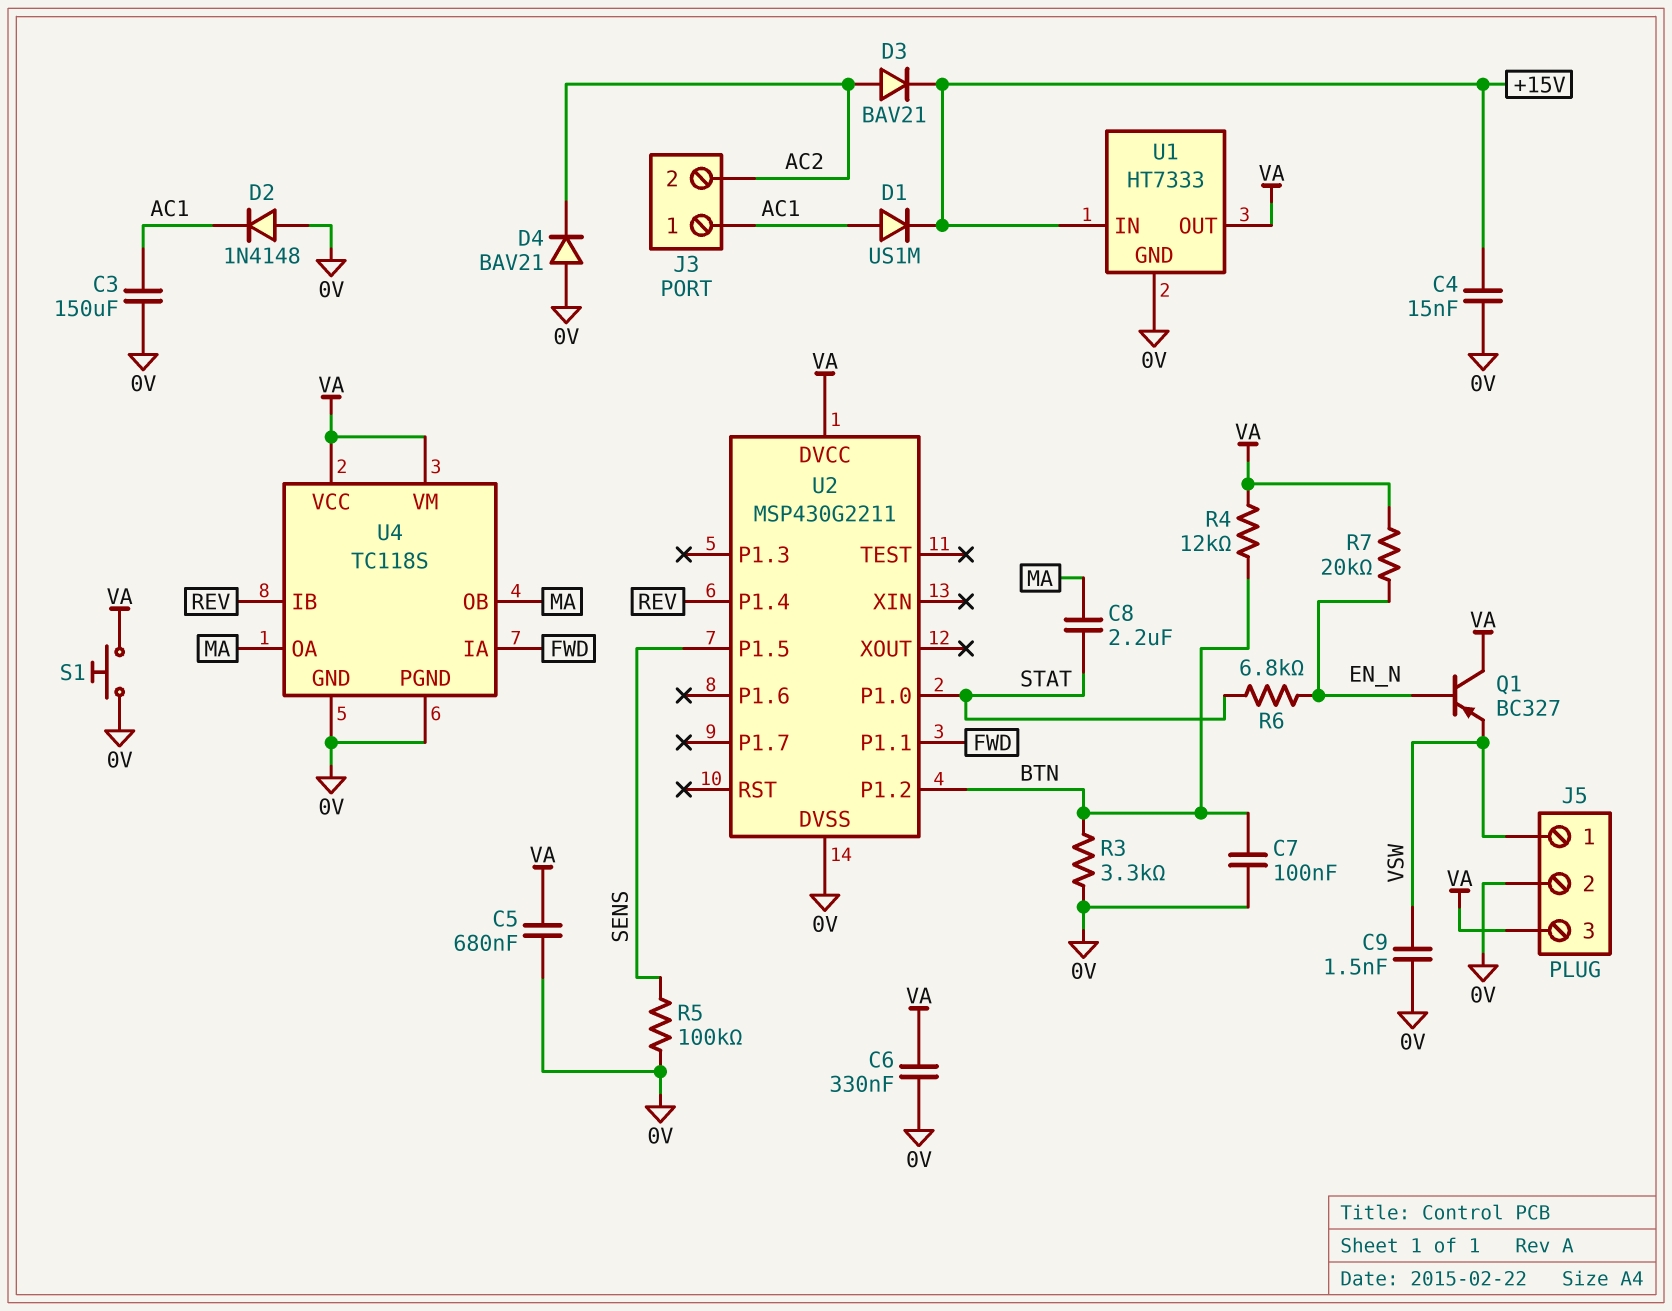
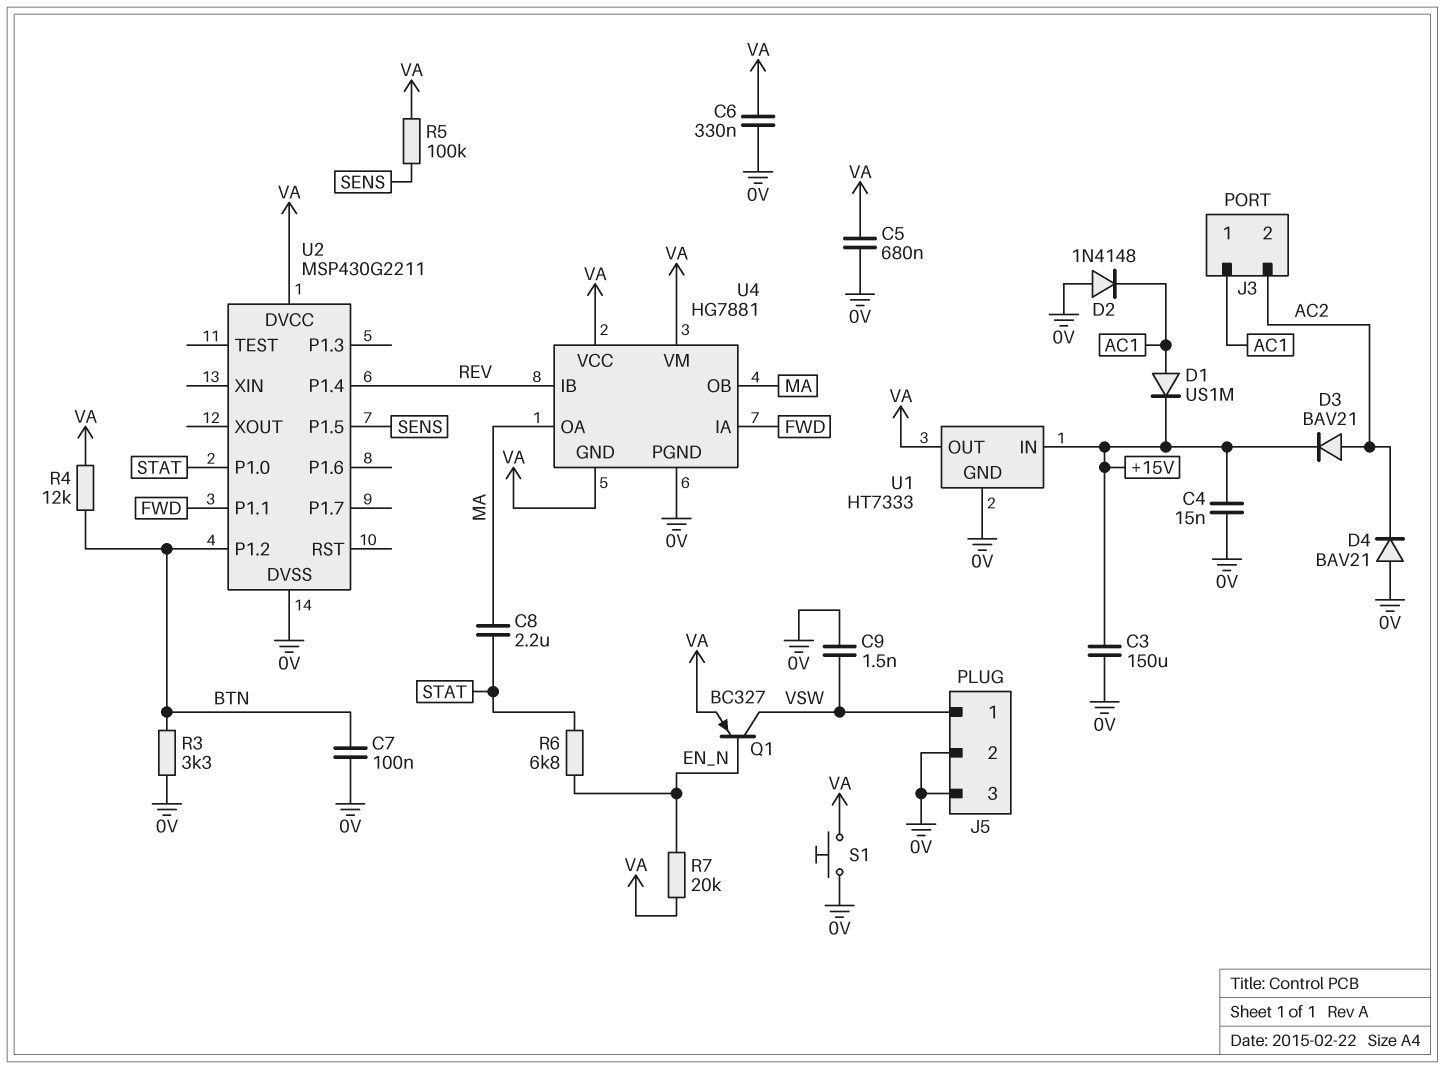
C3: 150uF (0V, AC1) -> 150uF (+15V, 0V)
J5 pin 3: VA -> 0V
Q1: PNP BC327 (B EN_N, C VA, E VSW) -> PNP BC327 (B EN_N, C VSW, E VA)
R5: 100k (0V, SENS) -> 100k (SENS, VA)
U4: TC118S -> HG7881
U4 pin GND: 0V -> VA

